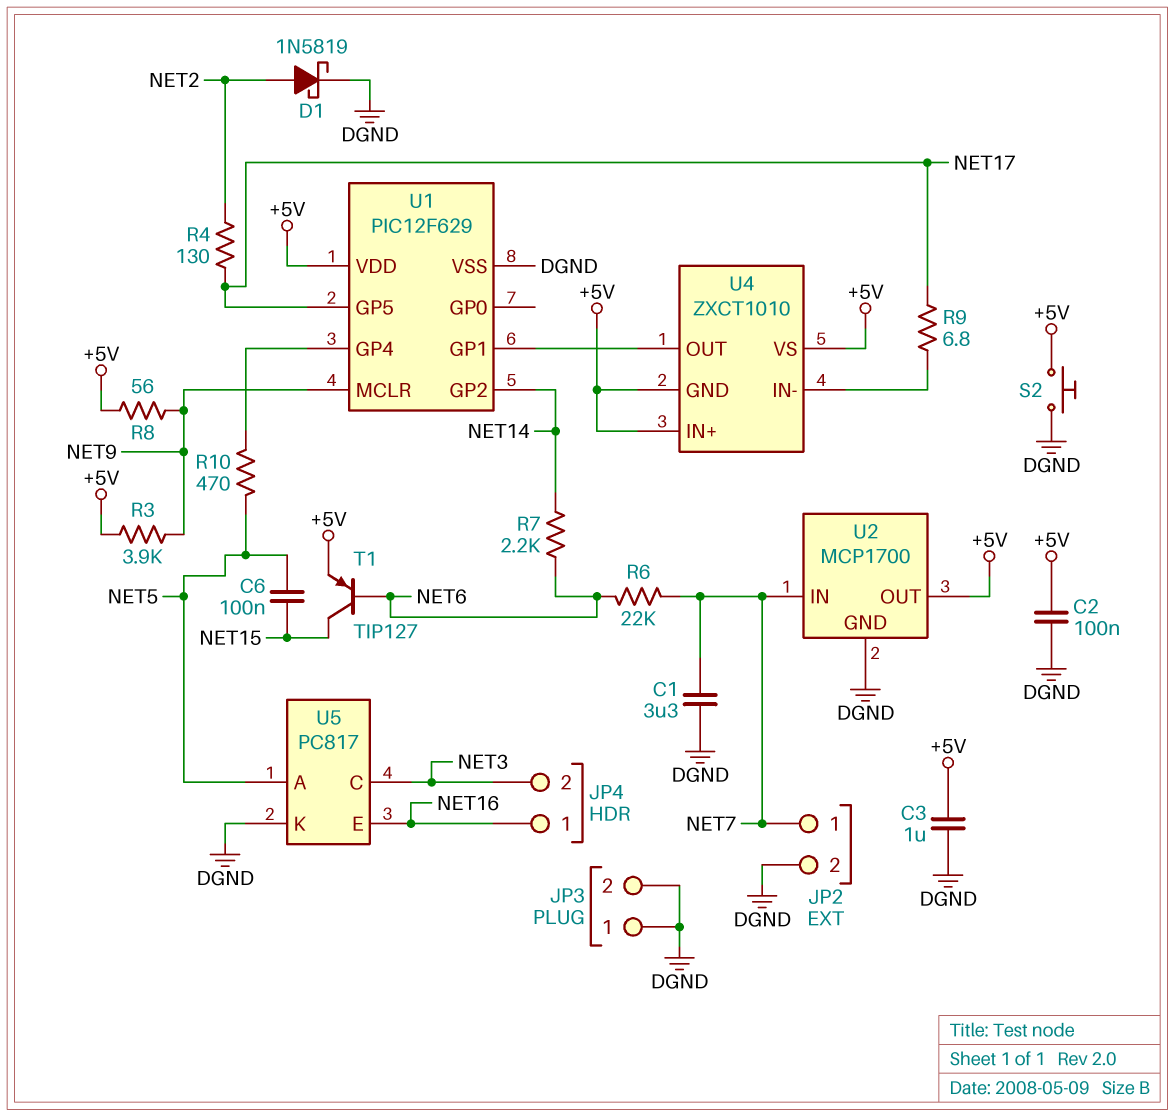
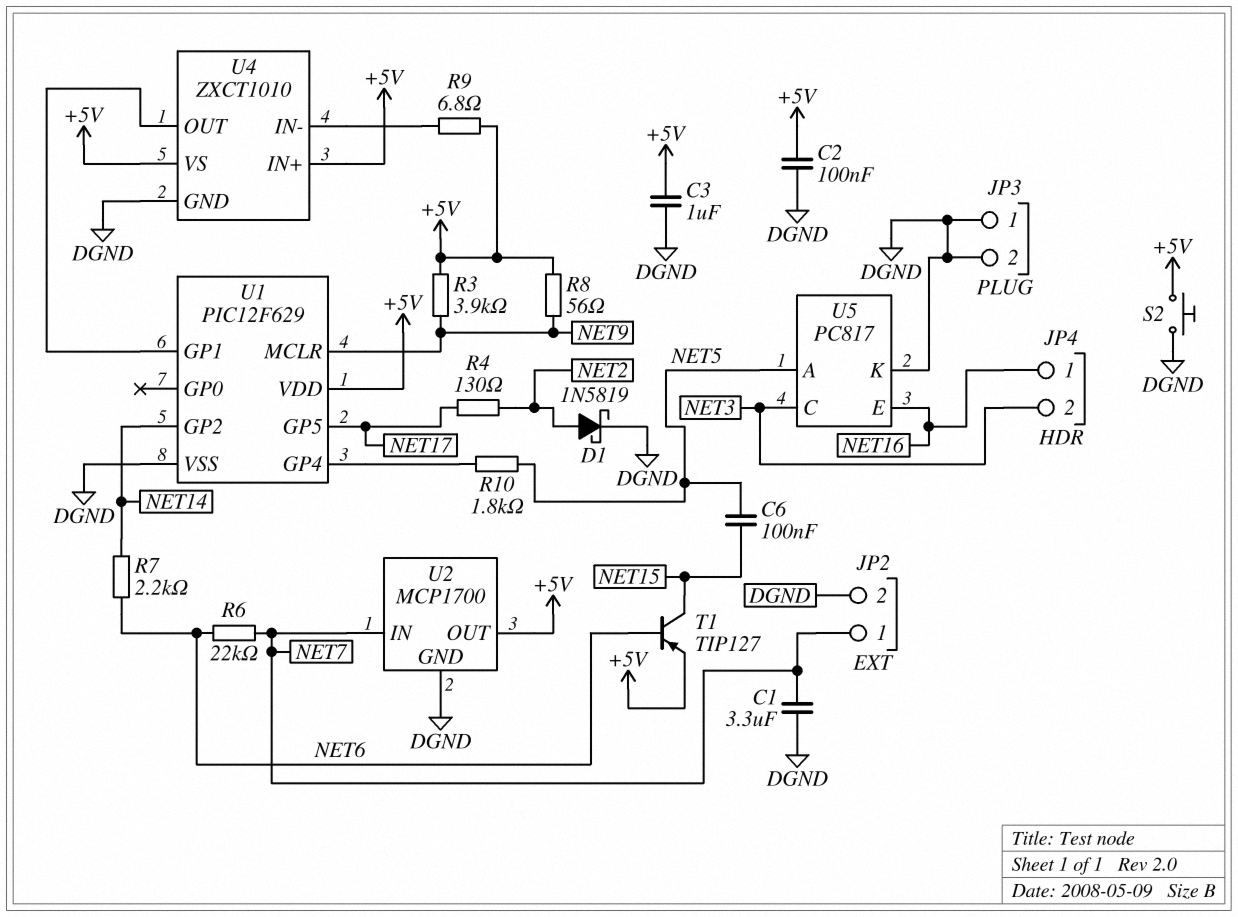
R9: 6.8 (NET17, U4/IN-) -> 6.8 (+5V, U4/IN-)
R10: 470 (NET5, U1/GP4) -> 1.8k (NET5, U1/GP4)
U4 pin GND: +5V -> DGND

